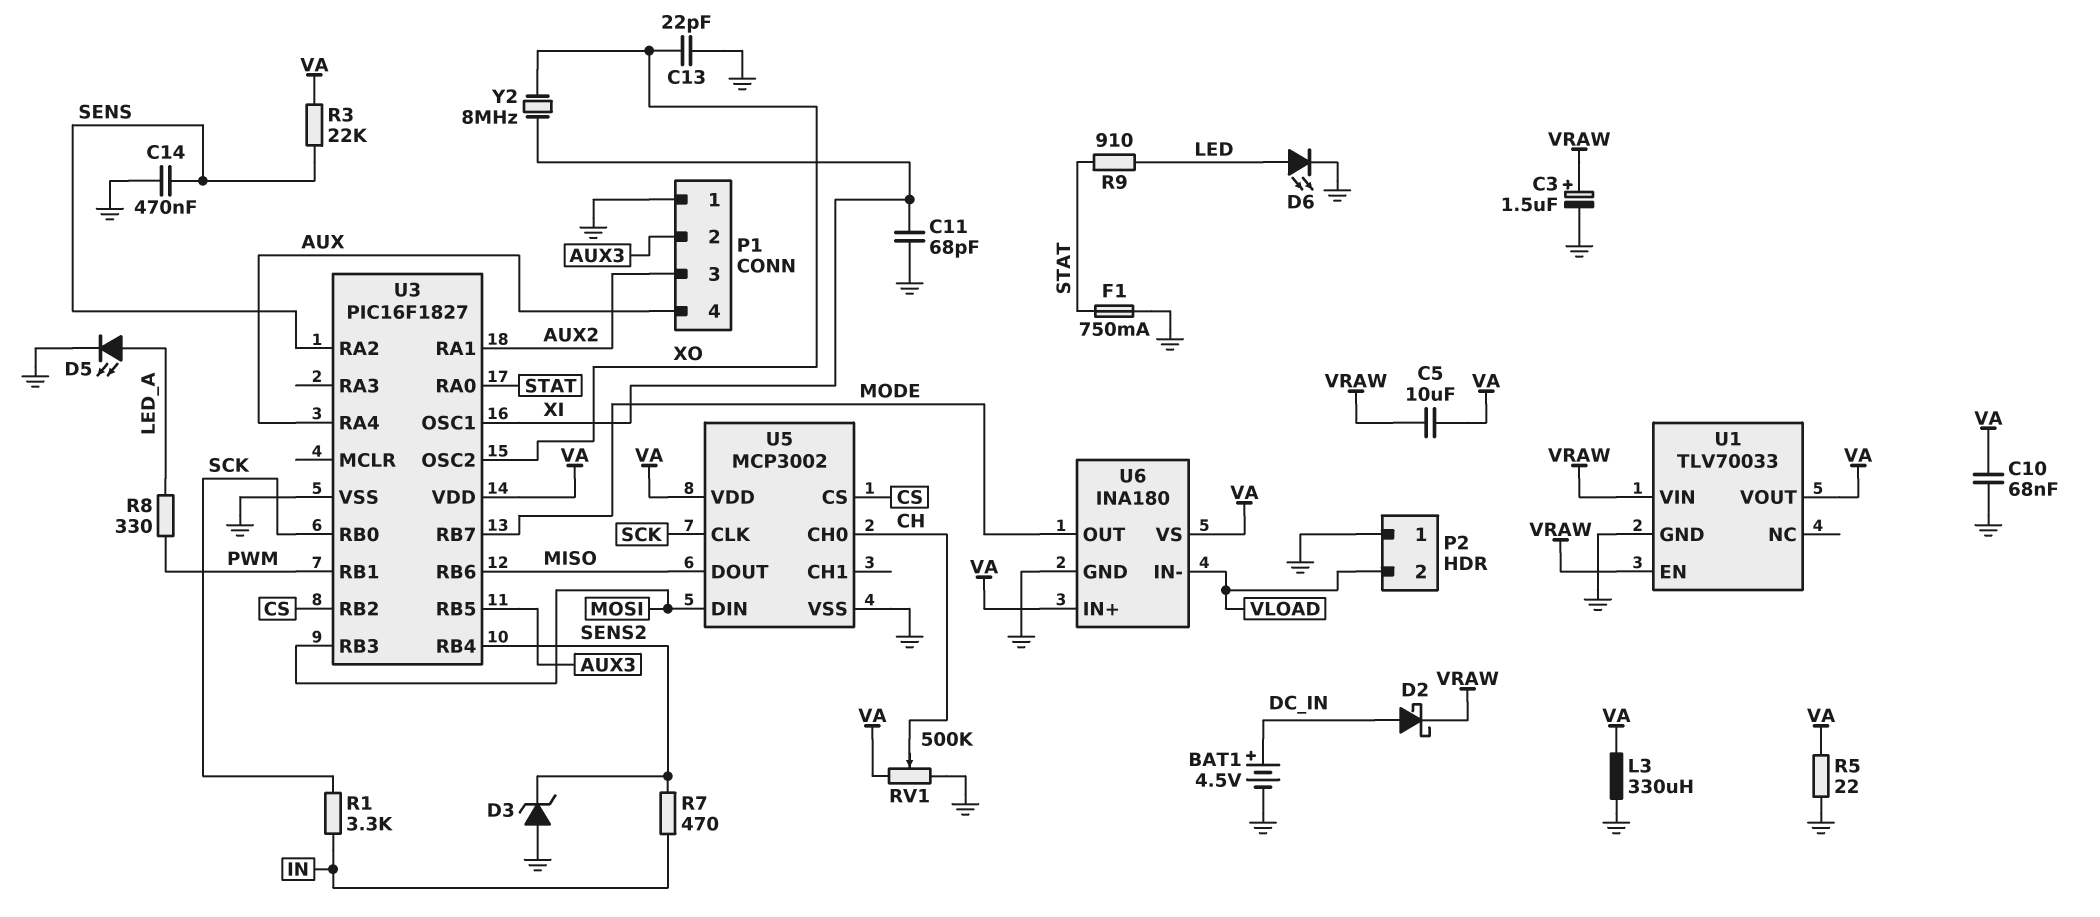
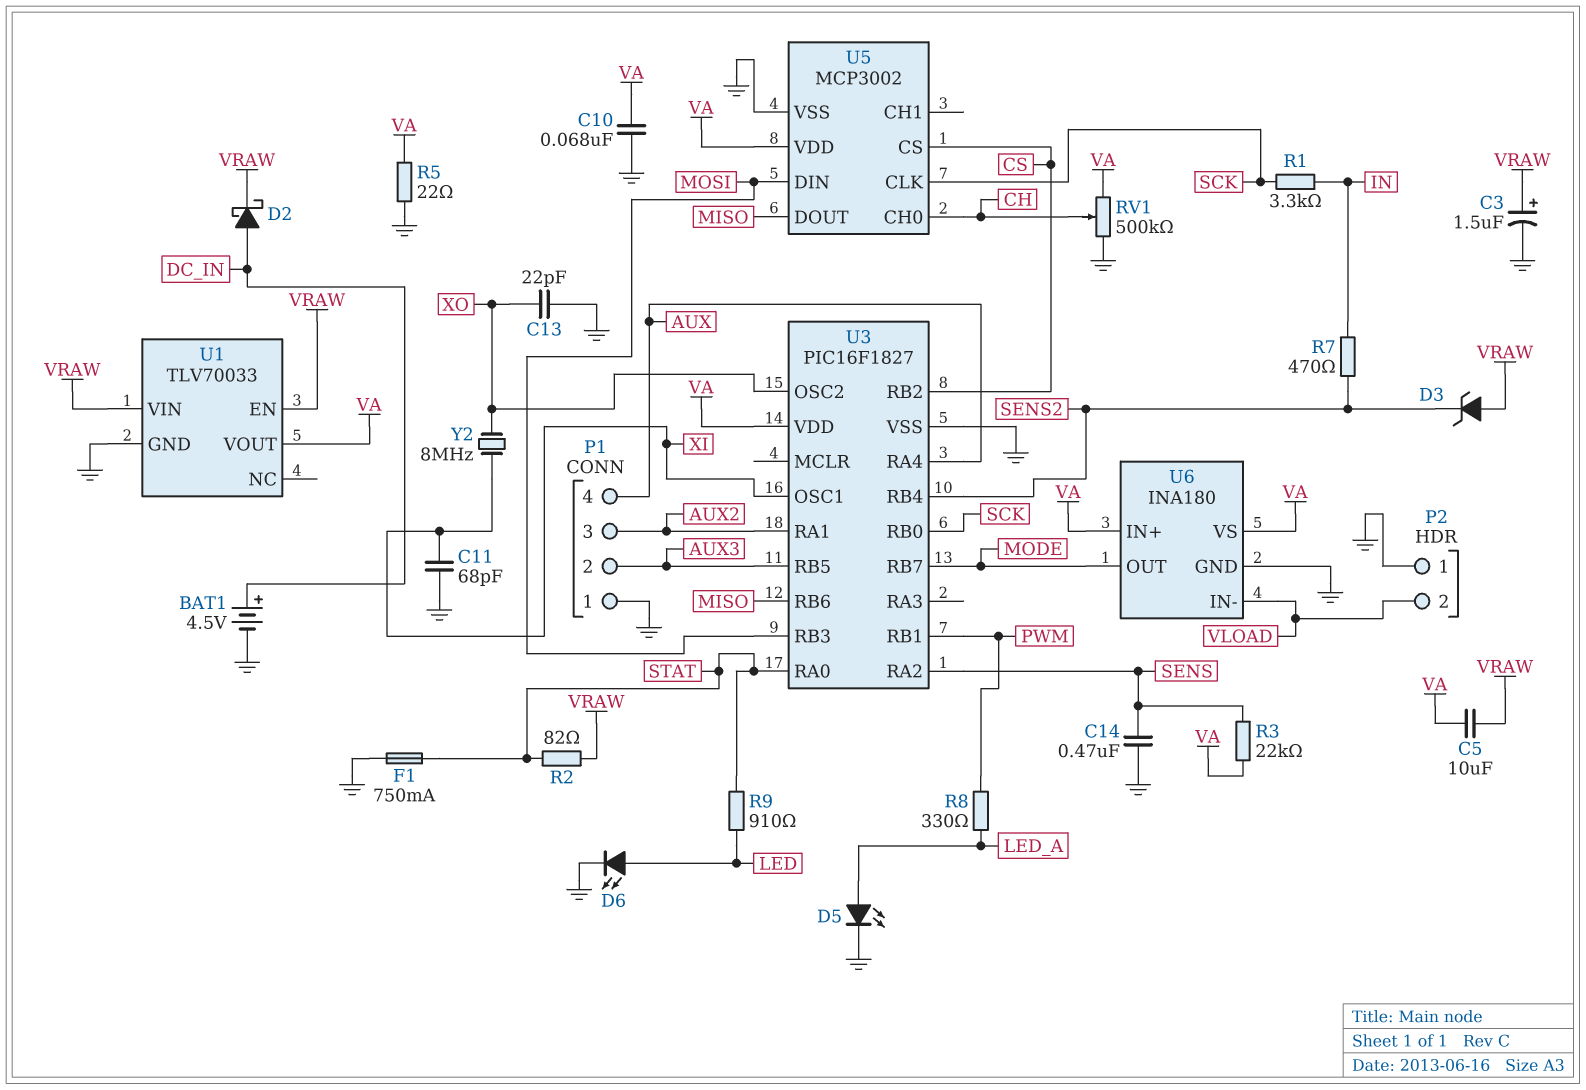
D3: zener (A GND, K SENS2) -> zener (A VRAW, K SENS2)
L3: 330uH (GND, VA) -> none
R2: none -> 82 (STAT, VRAW)

